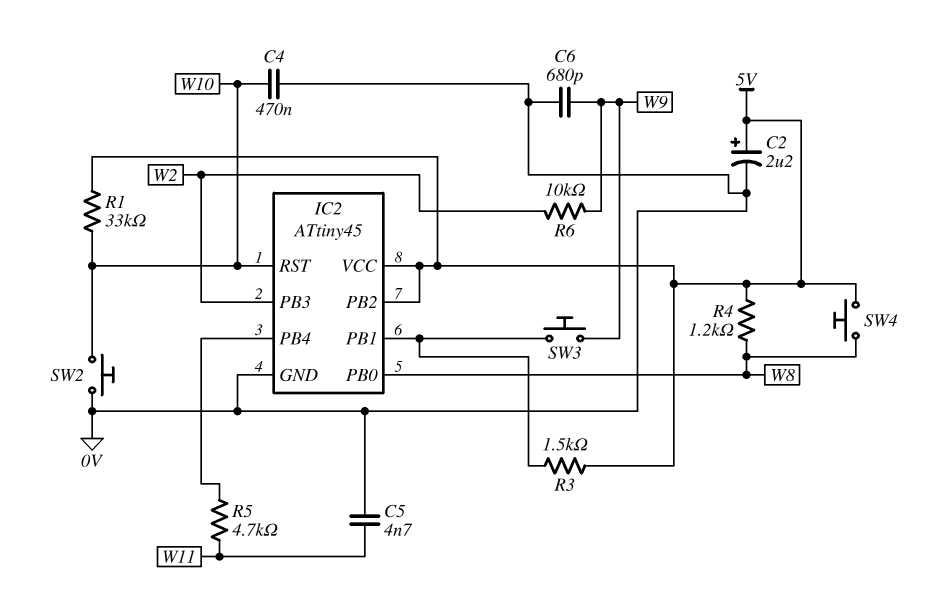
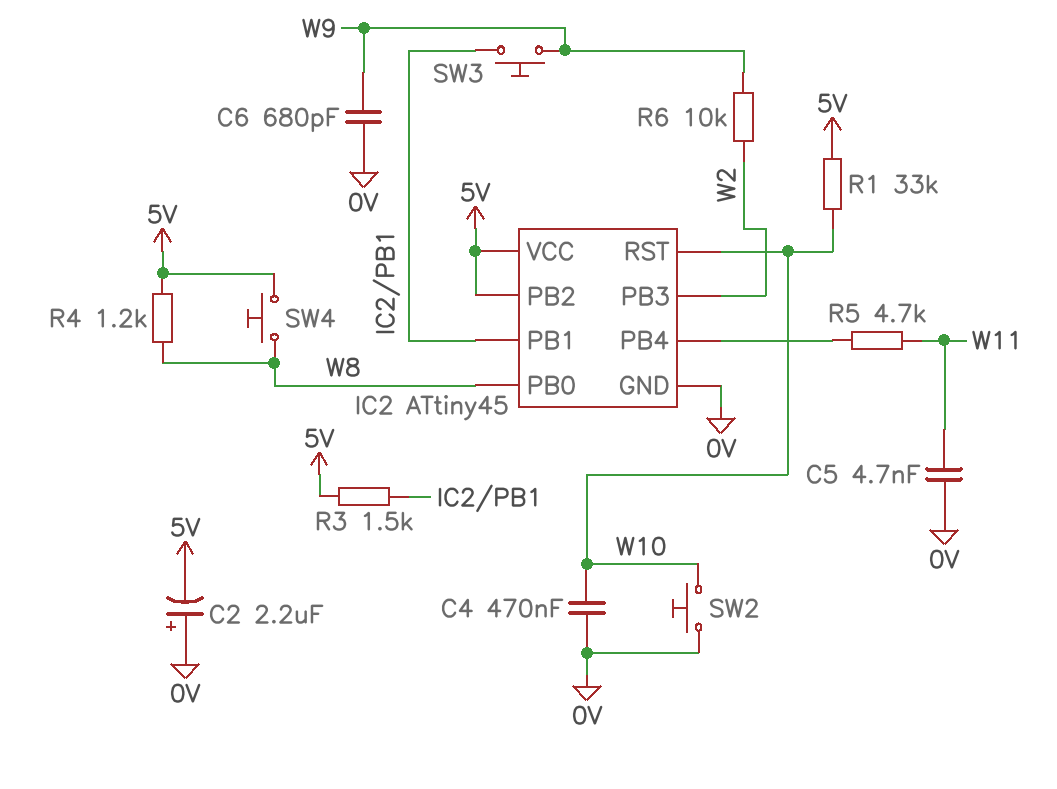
C2: 2.2uF (plus 5V, minus 0V) -> 2.2uF (plus 0V, minus 5V)

